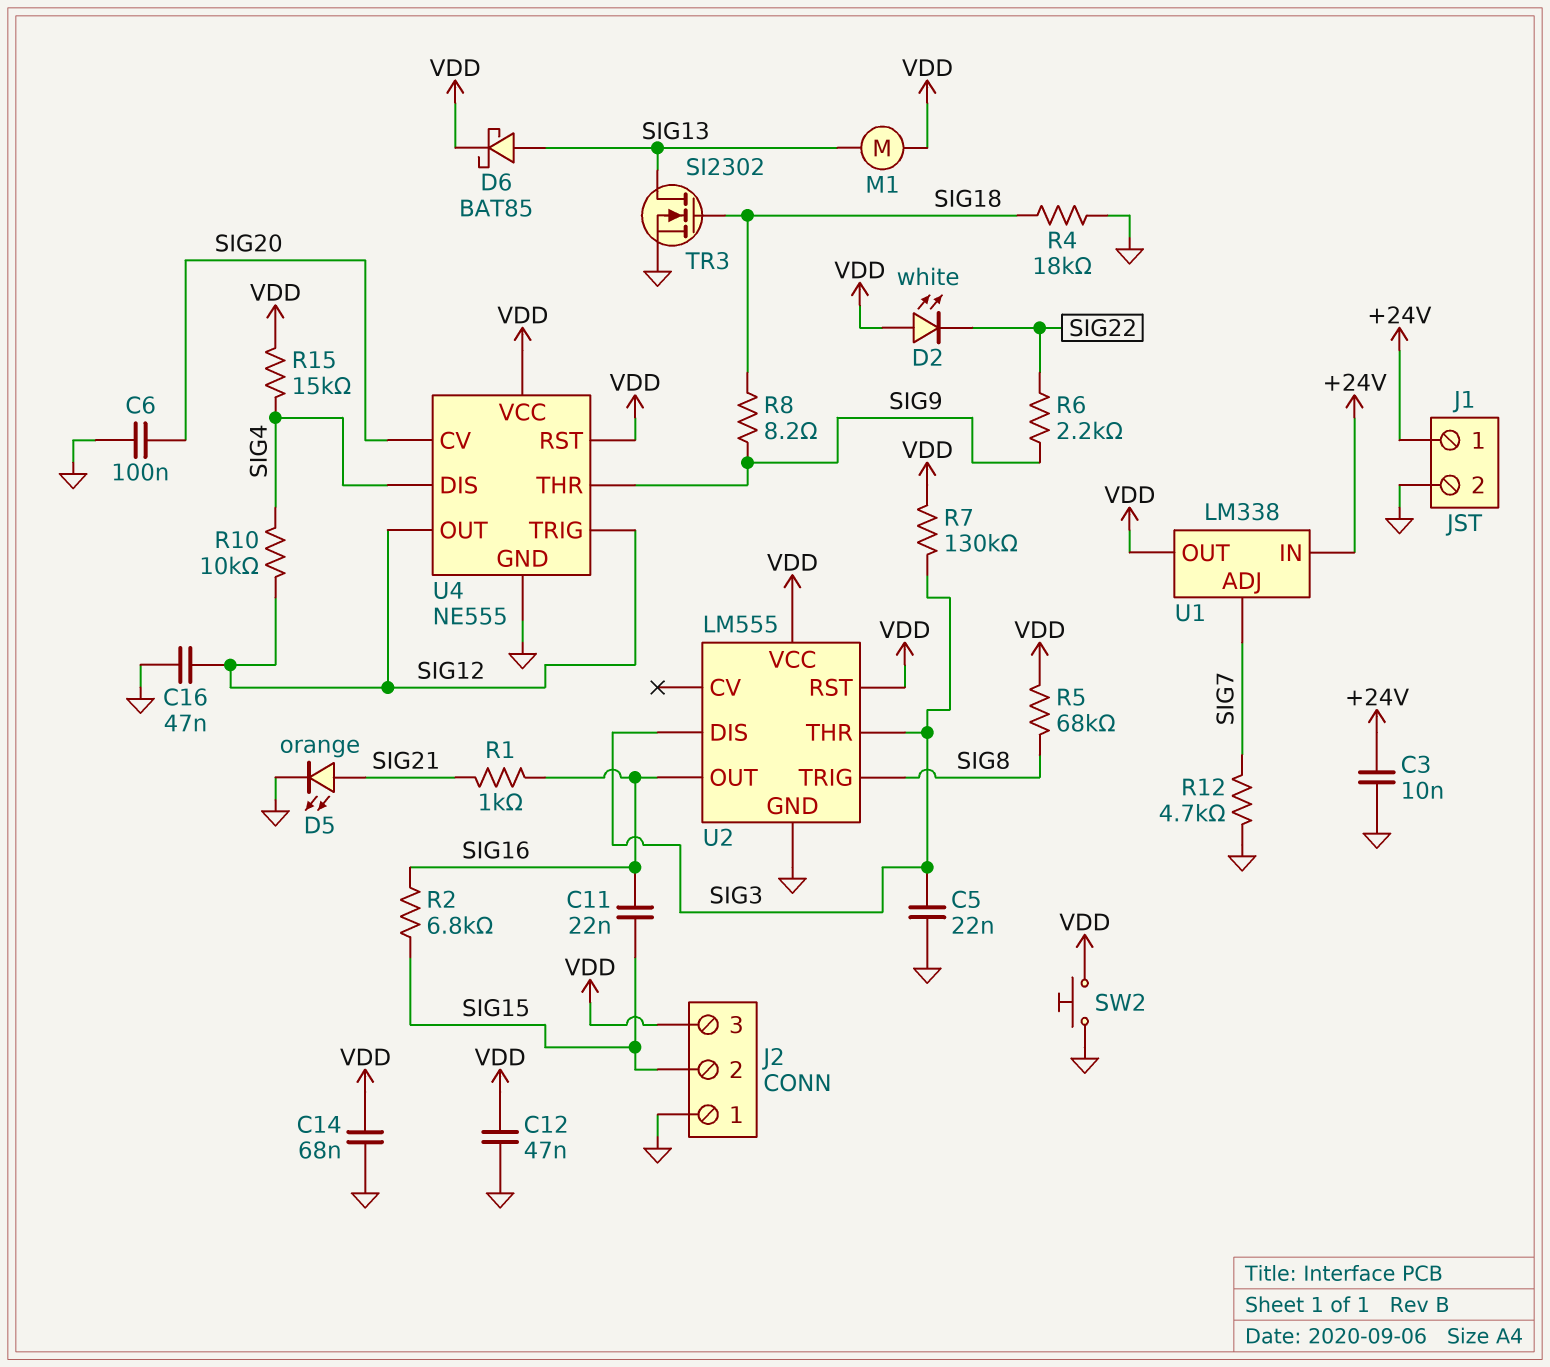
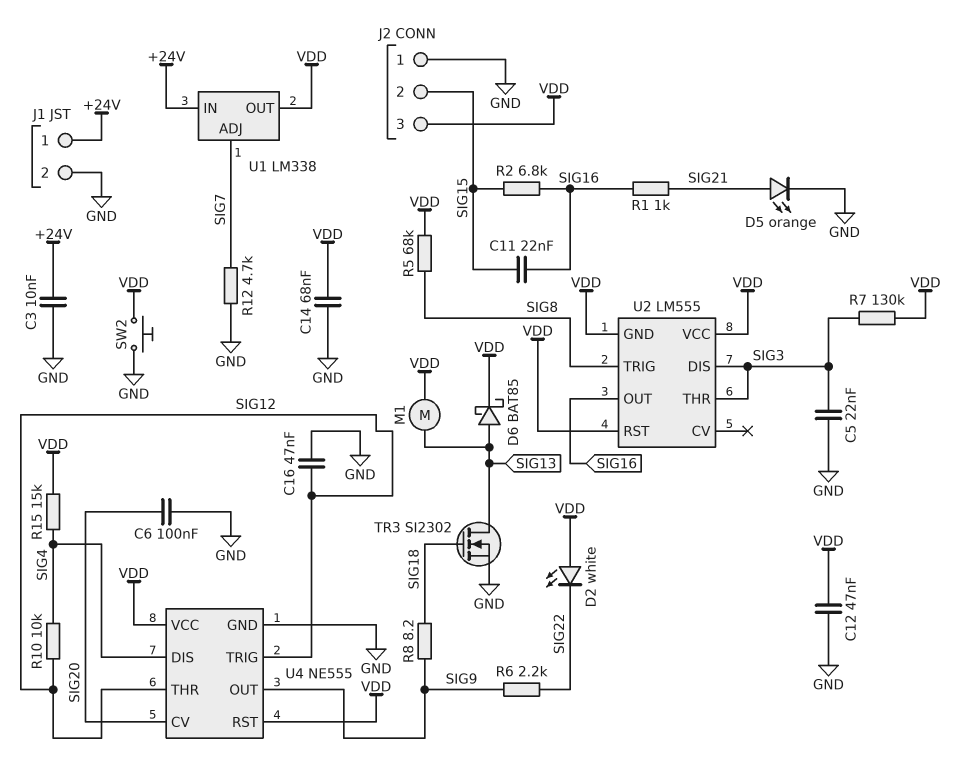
R4: 18k (GND, SIG18) -> none
U2 pin GND: GND -> VDD
U4 pin OUT: SIG12 -> SIG9
U4 pin THR: SIG9 -> SIG12

